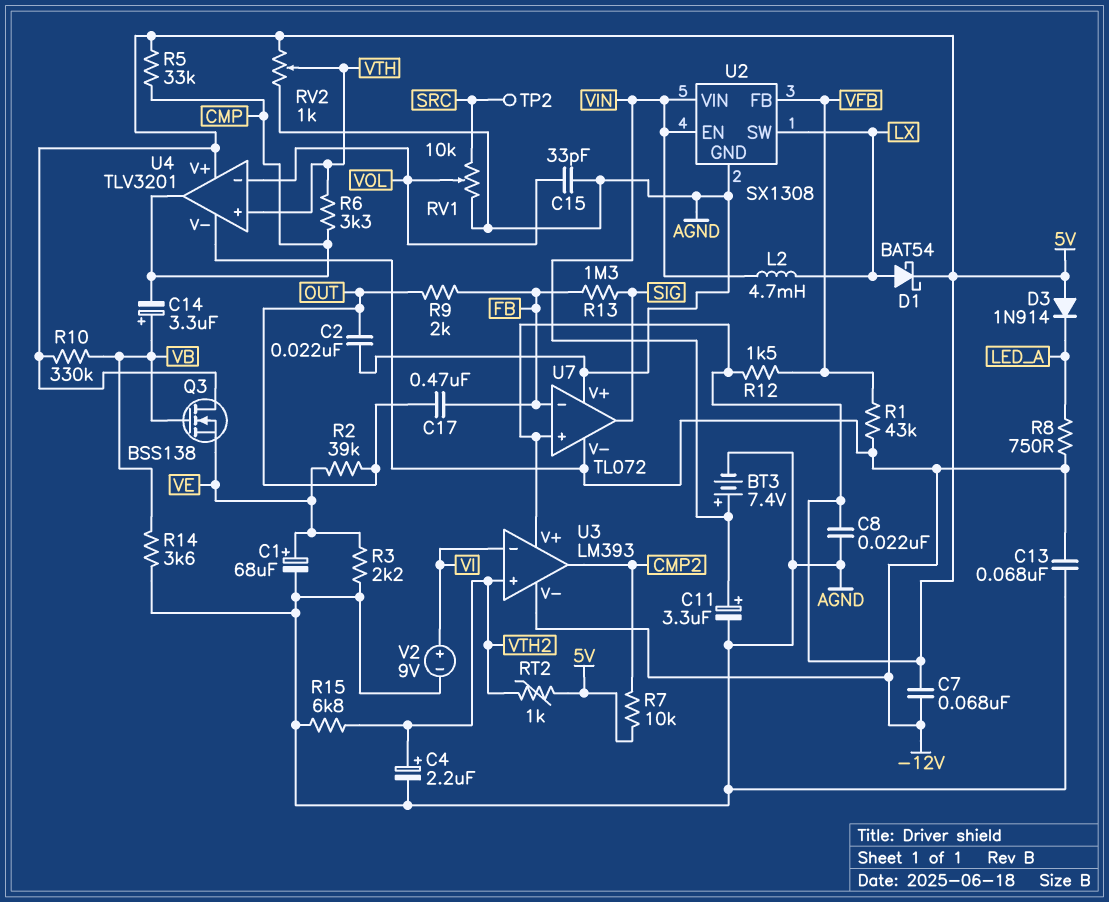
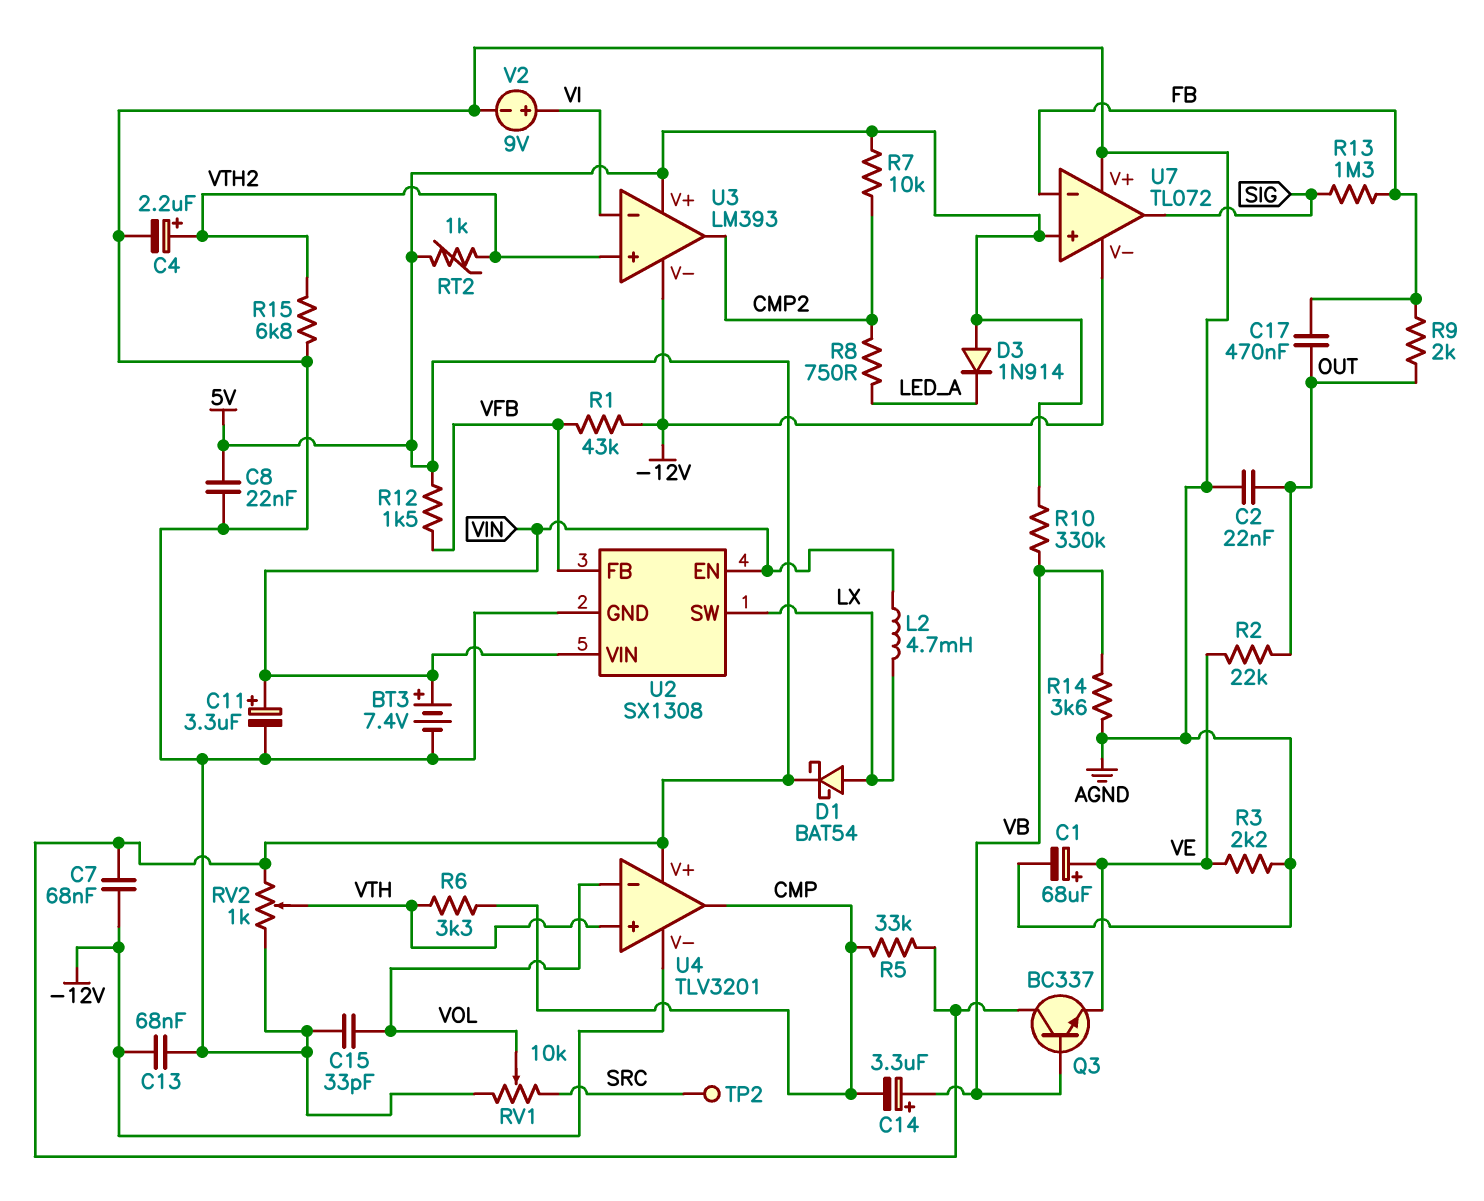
Q3: NMOS BSS138 (G VB, D 5V, S VE) -> NPN BC337 (B VB, C 5V, E VE)
R2: 39k (OUT, VE) -> 22k (OUT, VE)
R8: 750 (-12V, LED_A) -> 750 (CMP2, LED_A)

